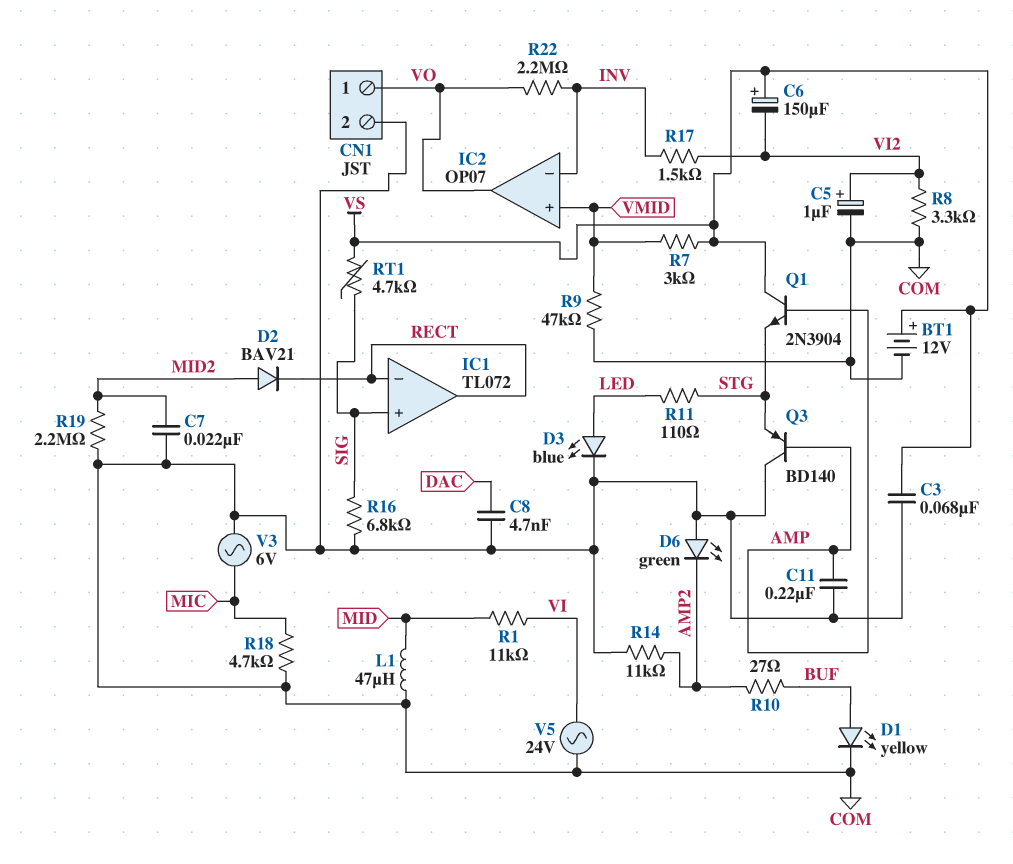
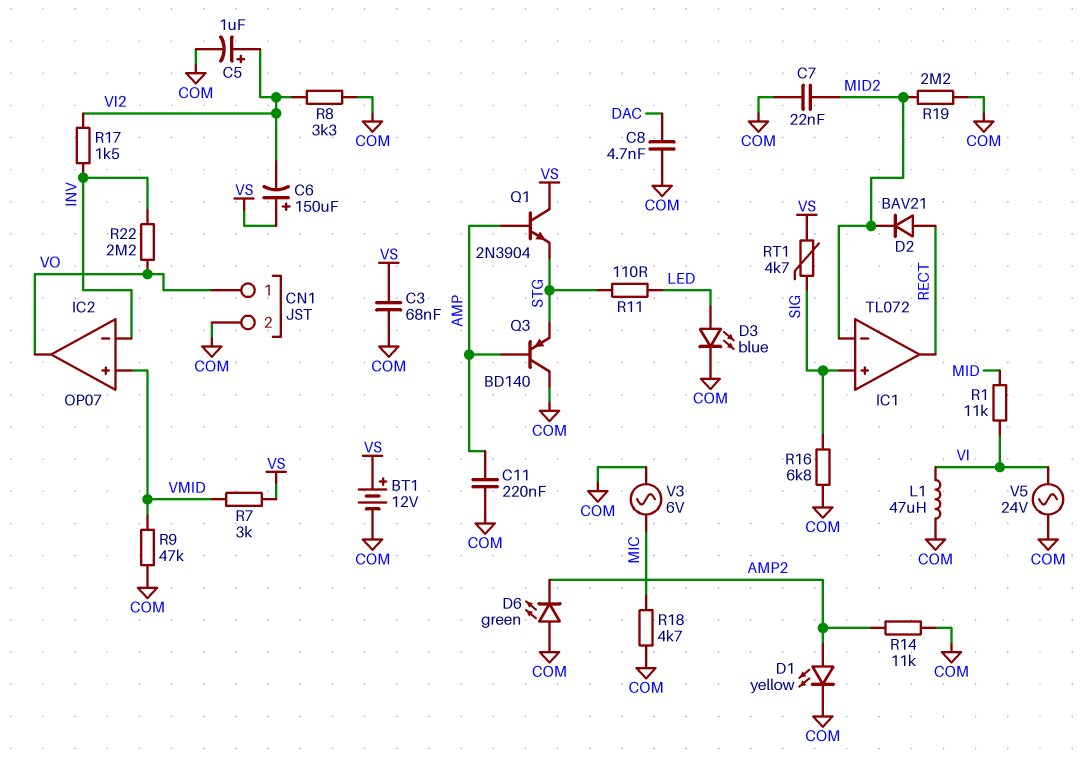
D1: LED yellow (A BUF, K COM) -> LED yellow (A AMP2, K COM)
D2: diode BAV21 (A MID2, K RECT) -> diode BAV21 (A RECT, K MID2)
IC1 pin in-: RECT -> MID2
L1: 47uH (COM, MID) -> 47uH (COM, VI)
R10: 27 (AMP2, BUF) -> none

